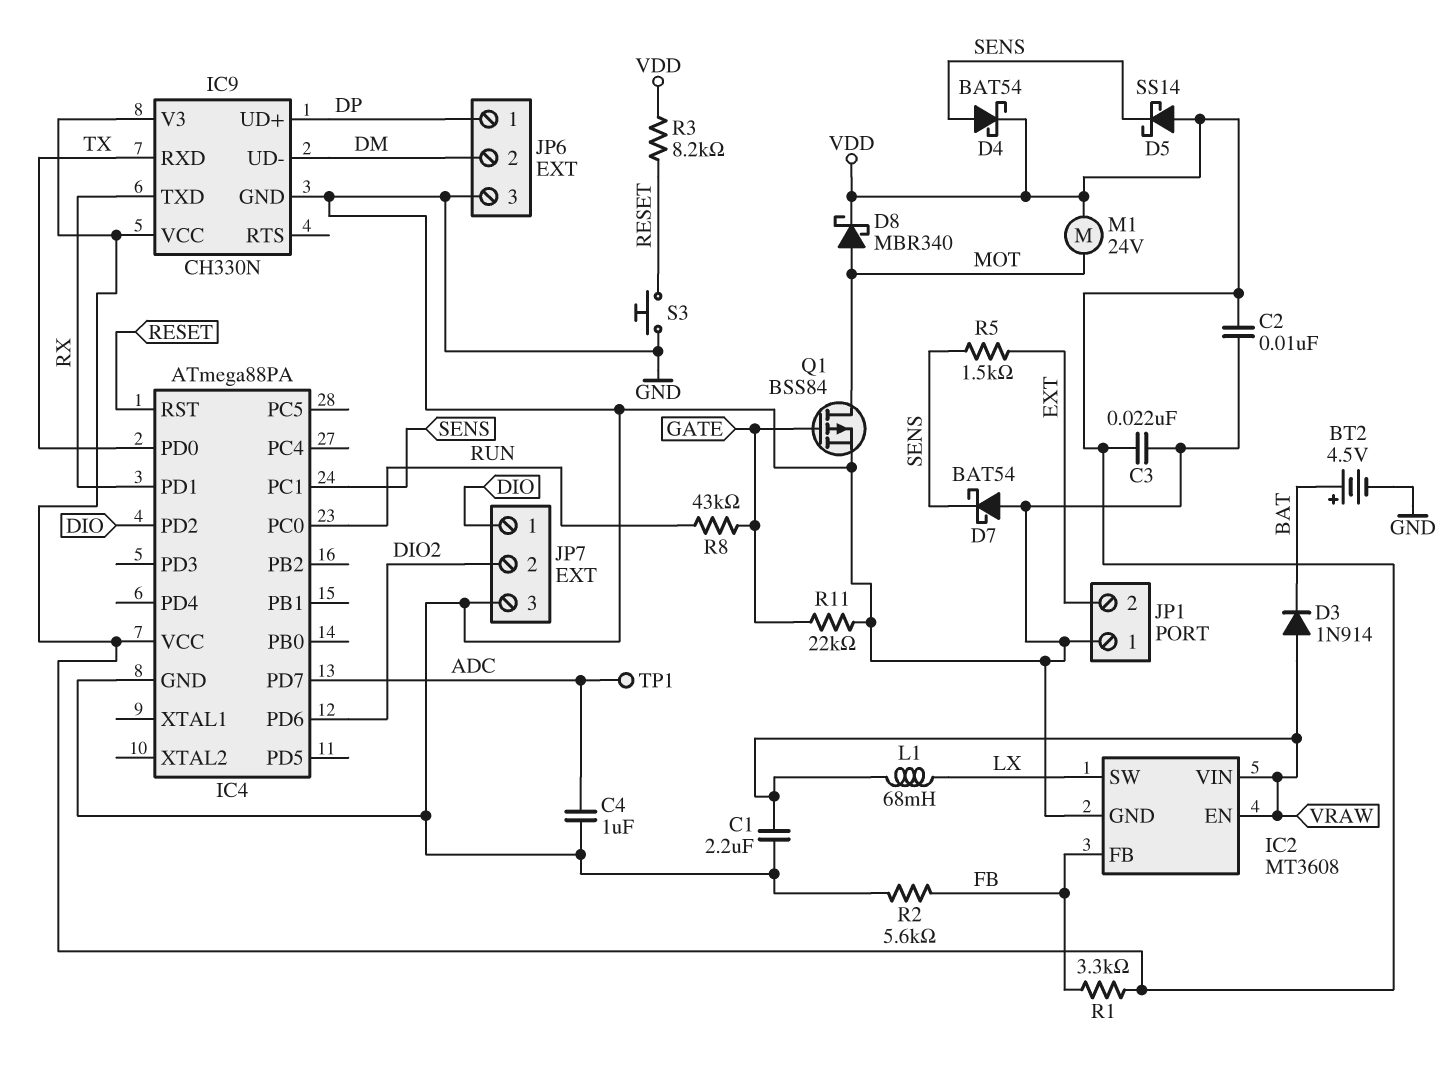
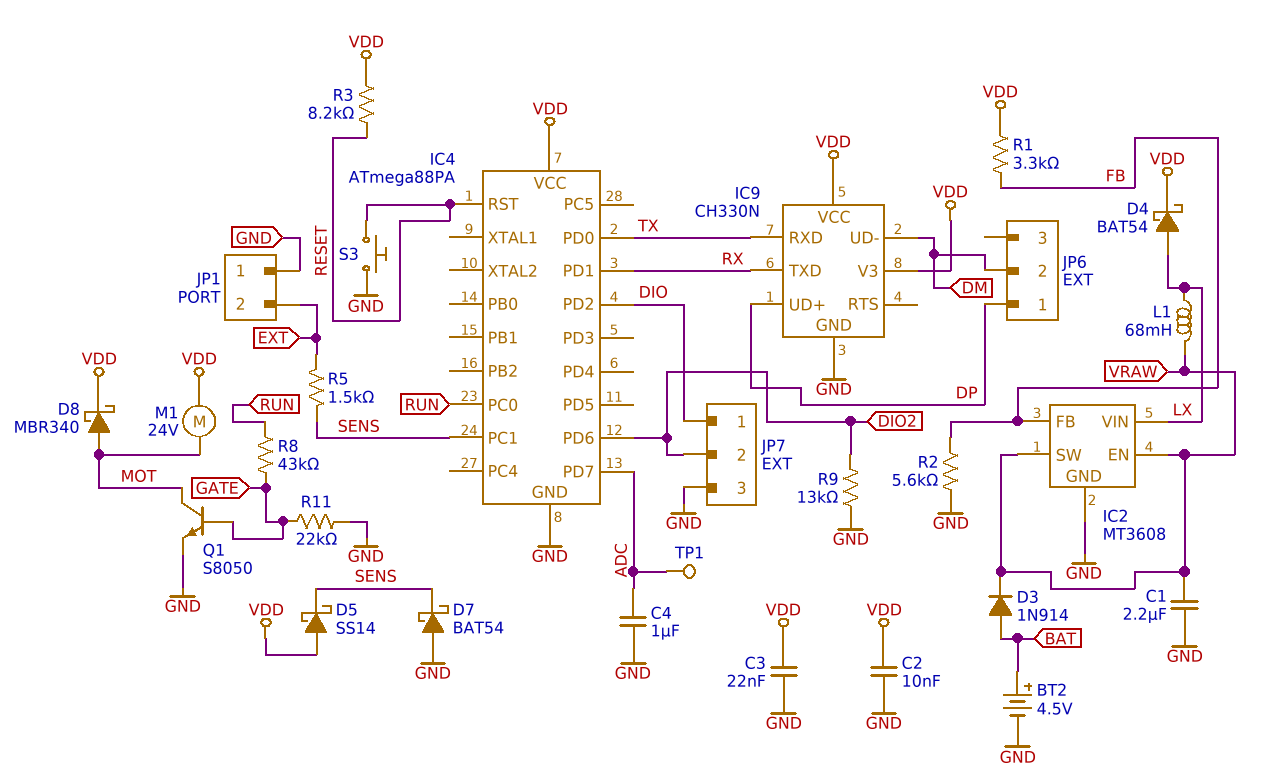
D3: diode 1N914 (A VRAW, K BAT) -> diode 1N914 (A BAT, K VRAW)
D4: schottky BAT54 (A SENS, K VDD) -> schottky BAT54 (A LX, K VDD)
IC2 pin SW: LX -> VRAW
IC2 pin VIN: VRAW -> LX
JP6 pin 3: GND -> none
Q1: PMOS BSS84 (G GATE, D MOT, S GND) -> NPN S8050 (B GATE, C MOT, E GND)
R9: none -> 13k (DIO2, GND)

